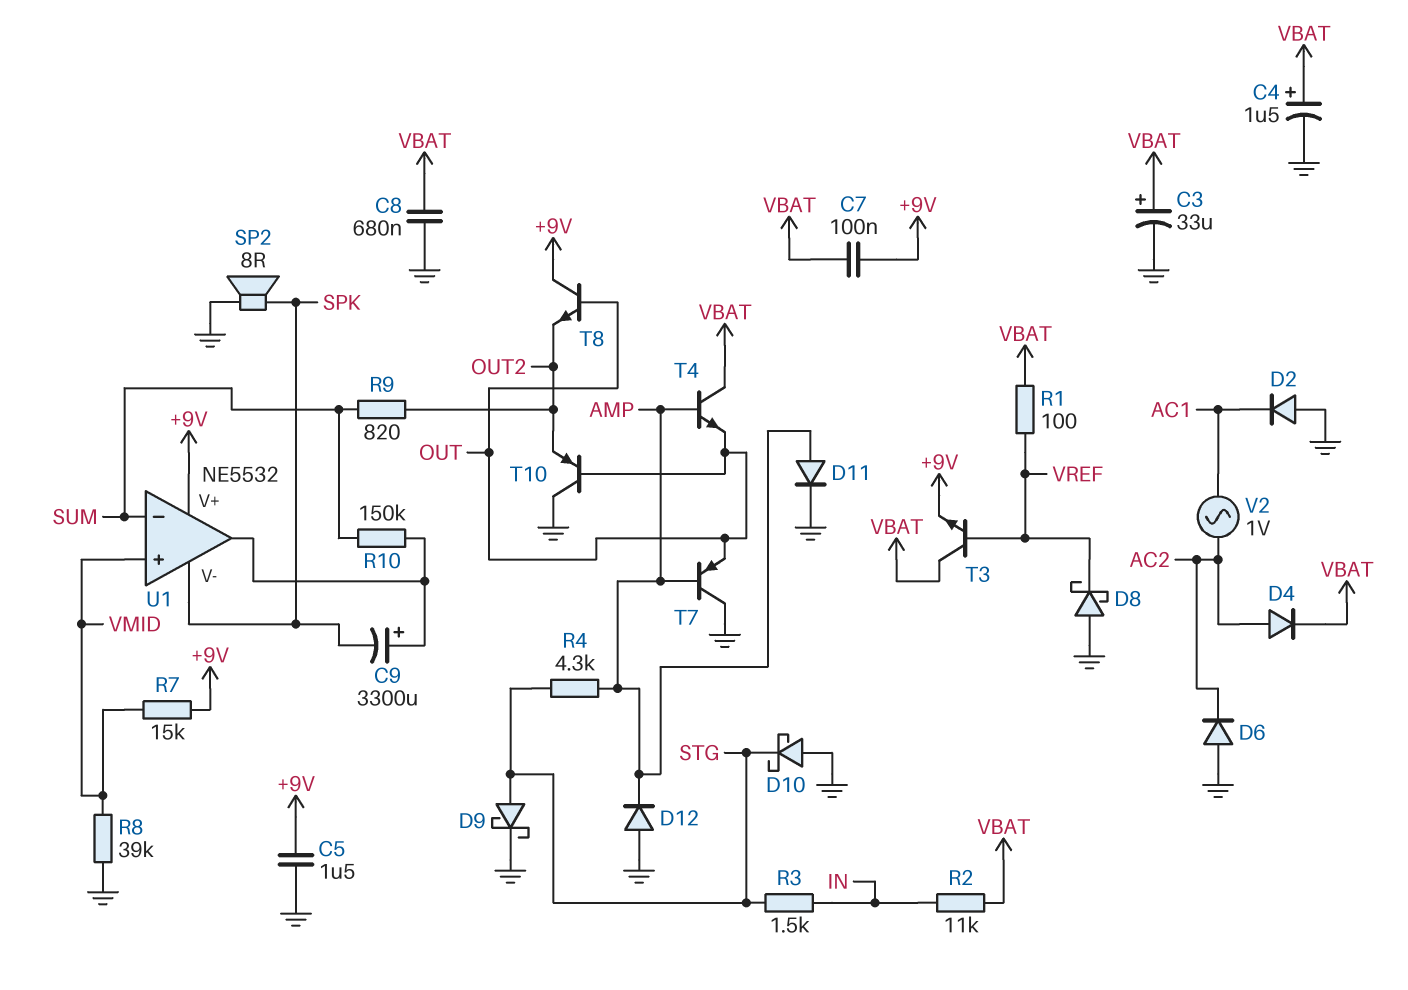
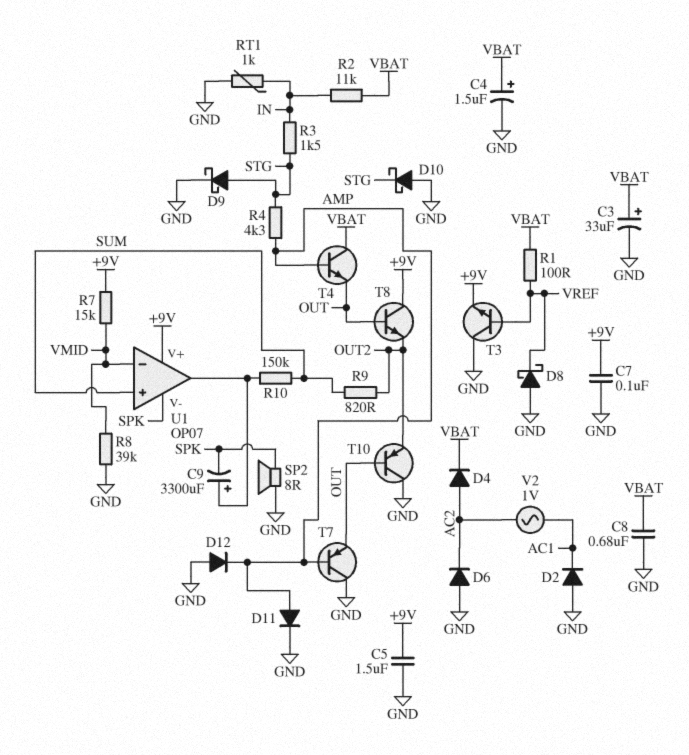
C7: 100nF (+9V, VBAT) -> 100nF (+9V, GND)
RT1: none -> 1k (GND, IN)
T3: NPN (B VREF, C VBAT, E +9V) -> NPN (B VREF, C GND, E +9V)
U1: NE5532 -> OP07
U1 pin in+: VMID -> SUM
U1 pin in-: SUM -> VMID

